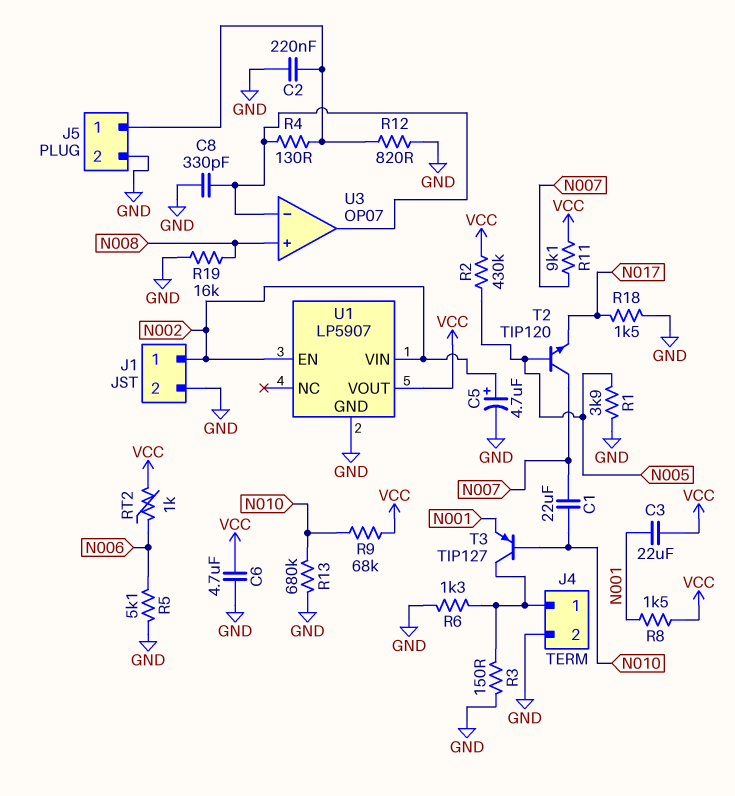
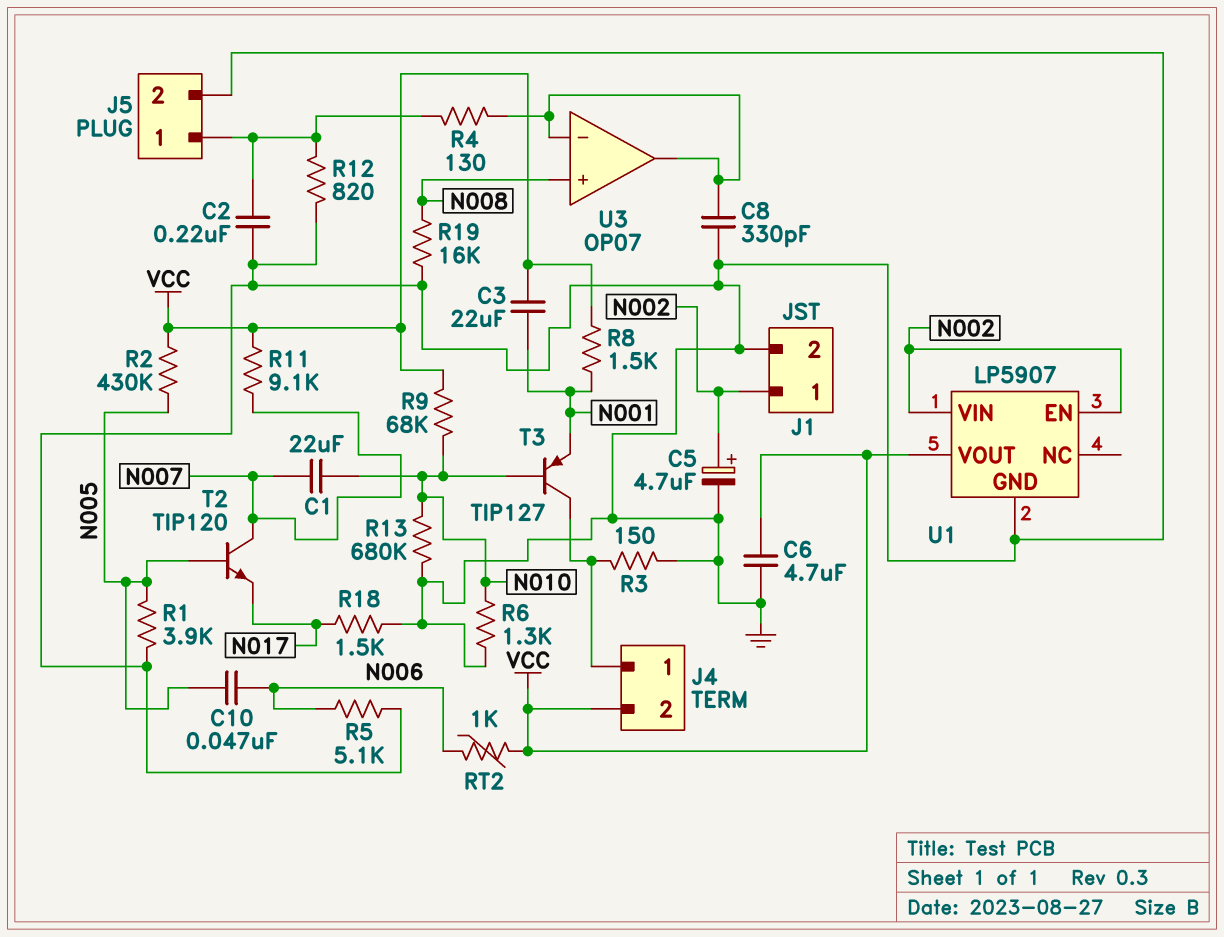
C10: none -> 47nF (N005, N006)
J4 pin 2: GND -> VCC
R6: 1.3k (GND, J4/1) -> 1.3k (GND, N010)

